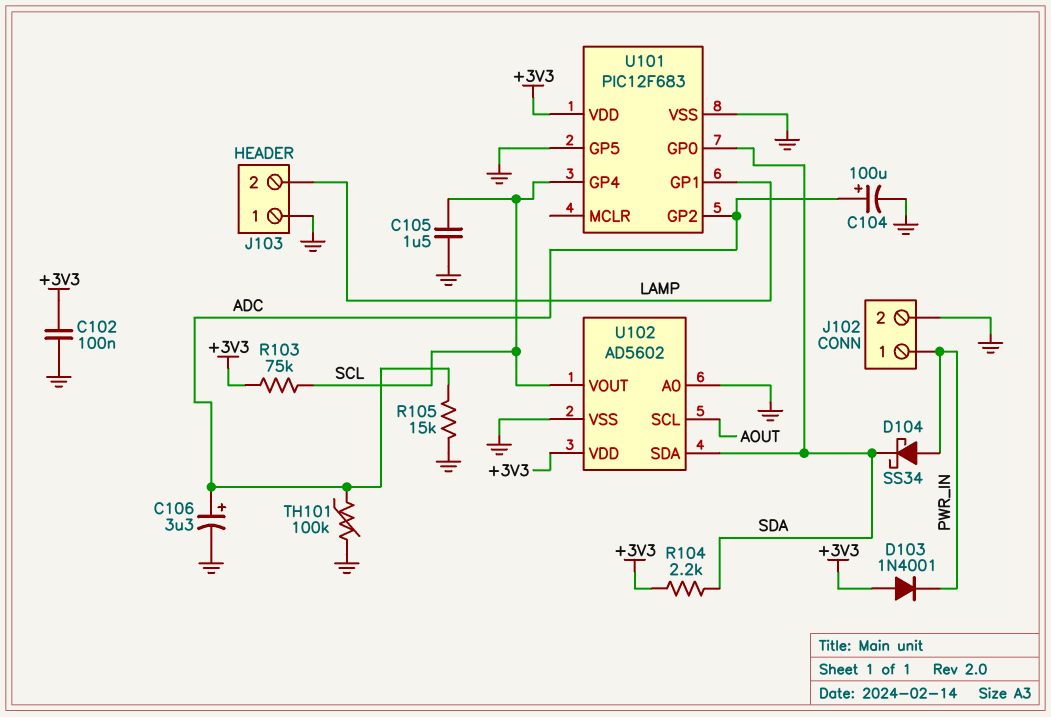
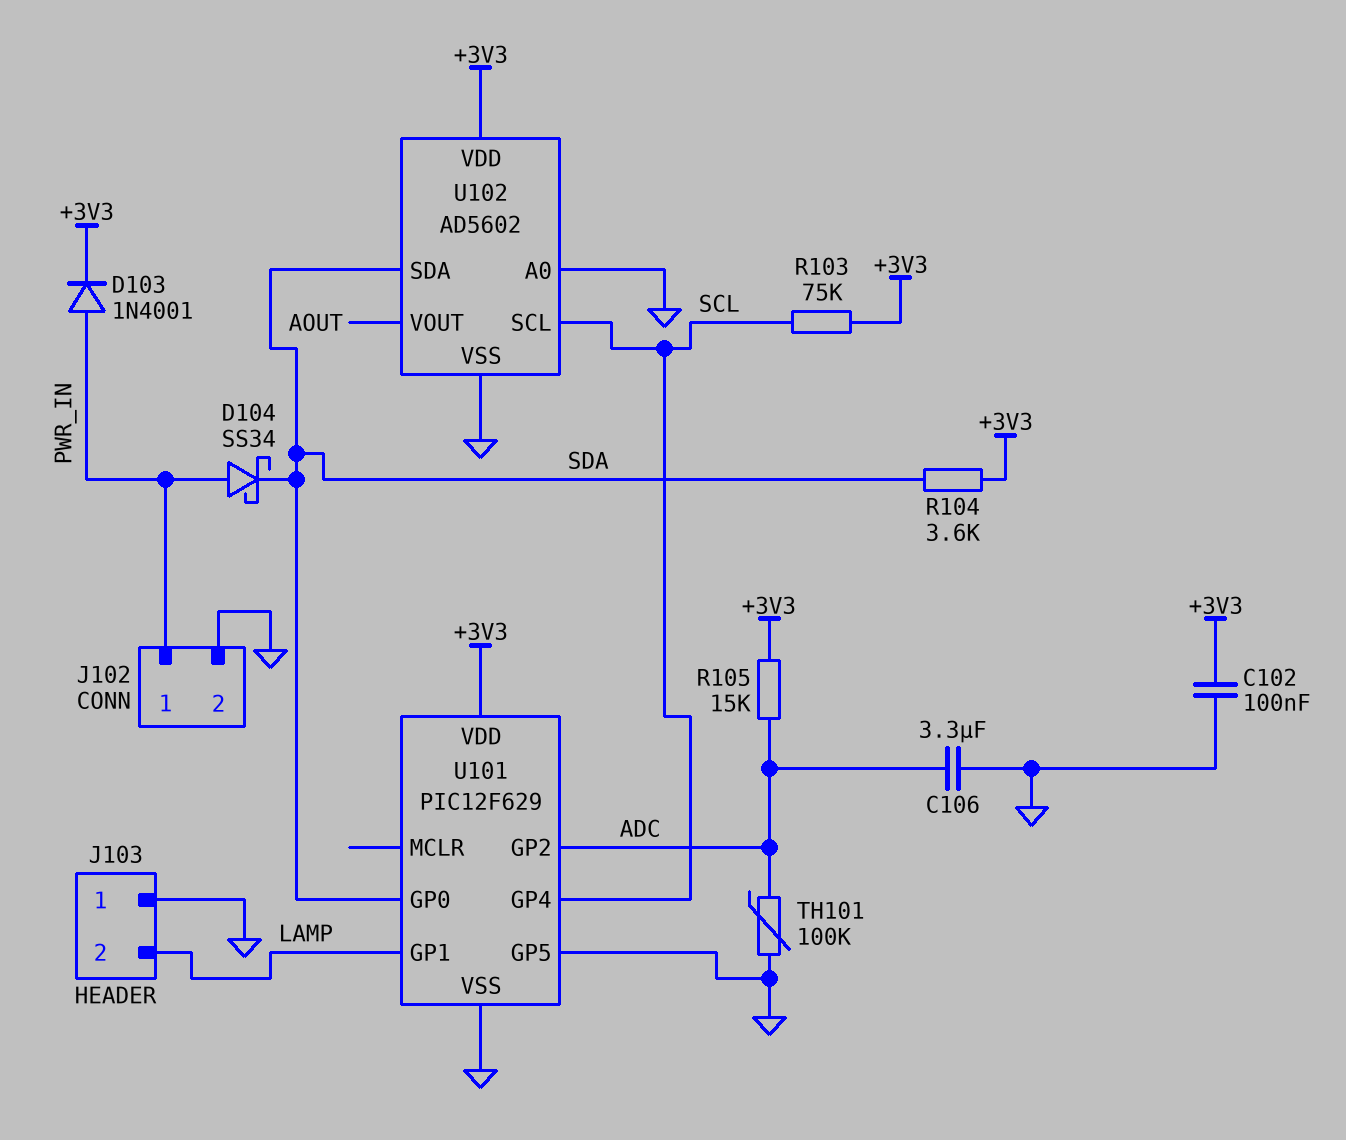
C104: 100uF (plus ADC, minus GND) -> none
C105: 1.5uF (GND, SCL) -> none
C106: 3.3uF (plus ADC, minus GND) -> 3.3uF (ADC, GND)
D103: diode 1N4001 (A +3V3, K PWR_IN) -> diode 1N4001 (A PWR_IN, K +3V3)
R104: 2.2k (+3V3, SDA) -> 3.6k (+3V3, SDA)
R105: 15k (ADC, GND) -> 15k (+3V3, ADC)
U101: PIC12F683 -> PIC12F629
U102 pin SCL: AOUT -> SCL
U102 pin VOUT: SCL -> AOUT

